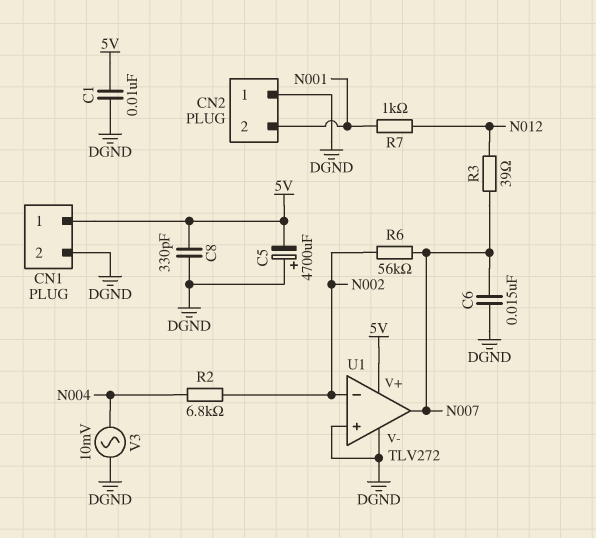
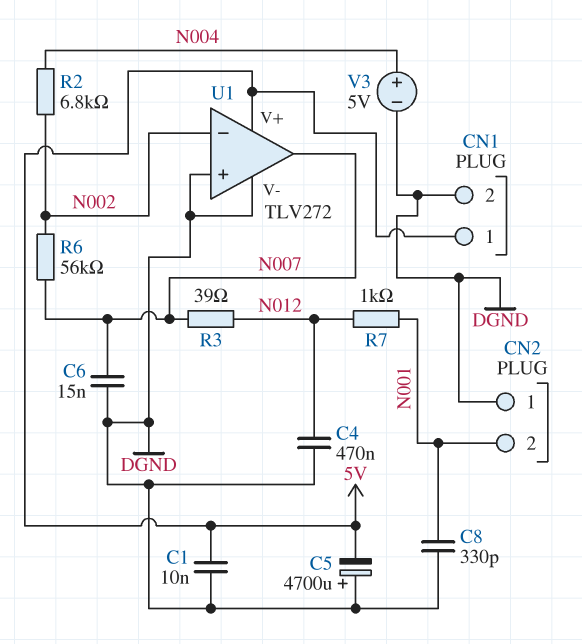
C4: none -> 470nF (DGND, N012)
C8: 330pF (5V, DGND) -> 330pF (DGND, N001)
V3: AC 10mV (DGND, N004) -> 5V (plus N004, minus DGND)

